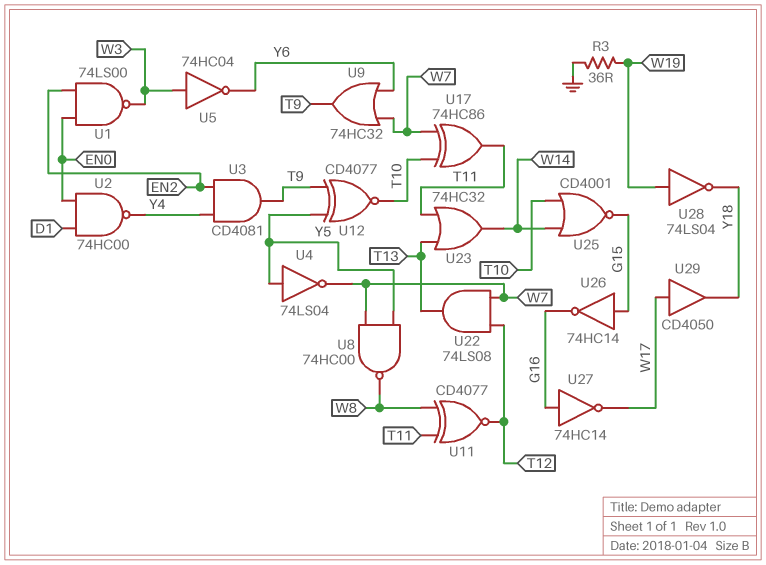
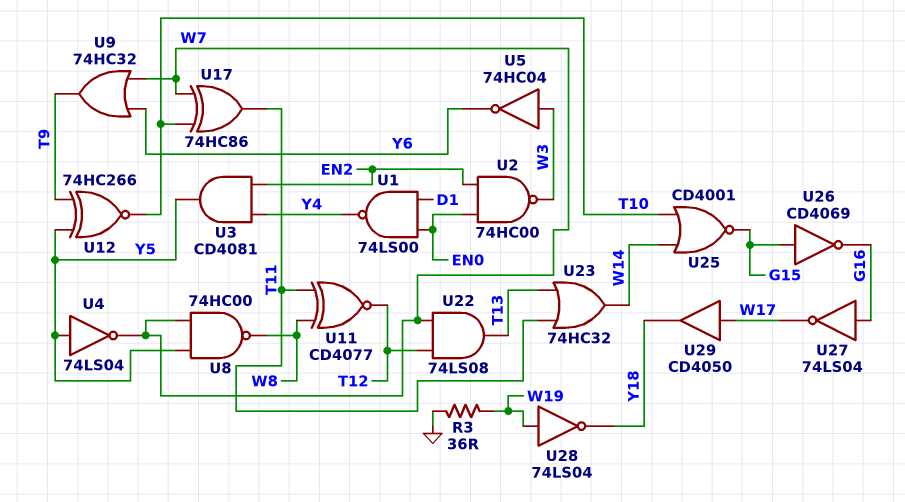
U1: NAND 74LS00 (in EN0, in EN2, out W3) -> NAND 74LS00 (in D1, in EN0, out Y4)
U2: NAND 74HC00 (in D1, in EN0, out Y4) -> NAND 74HC00 (in EN0, in EN2, out W3)
U3: AND CD4081 (in EN2, in Y4, out T9) -> AND CD4081 (in EN2, in Y4, out Y5)
U12: XNOR CD4077 (in T9, in Y5, out T10) -> XNOR 74HC266 (in T9, in Y5, out T10)
U26: NOT 74HC14 (in G15, out G16) -> NOT CD4069 (in G15, out G16)
U27: NOT 74HC14 (in G16, out W17) -> NOT 74LS04 (in G16, out W17)

